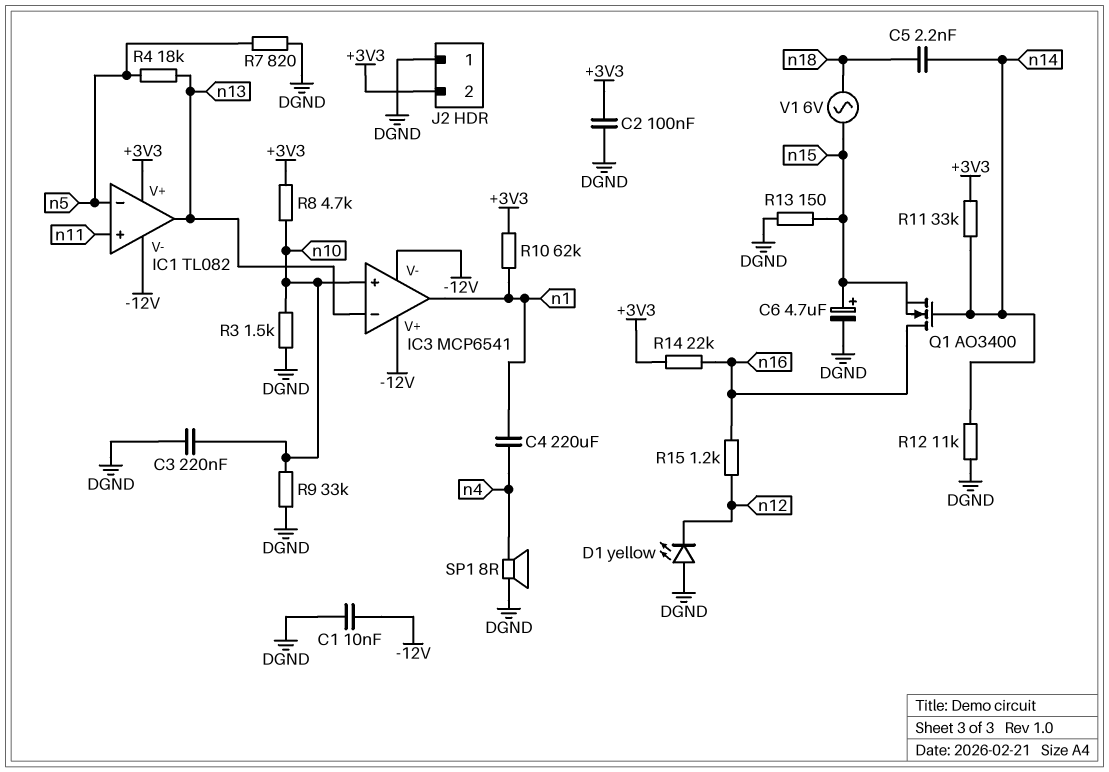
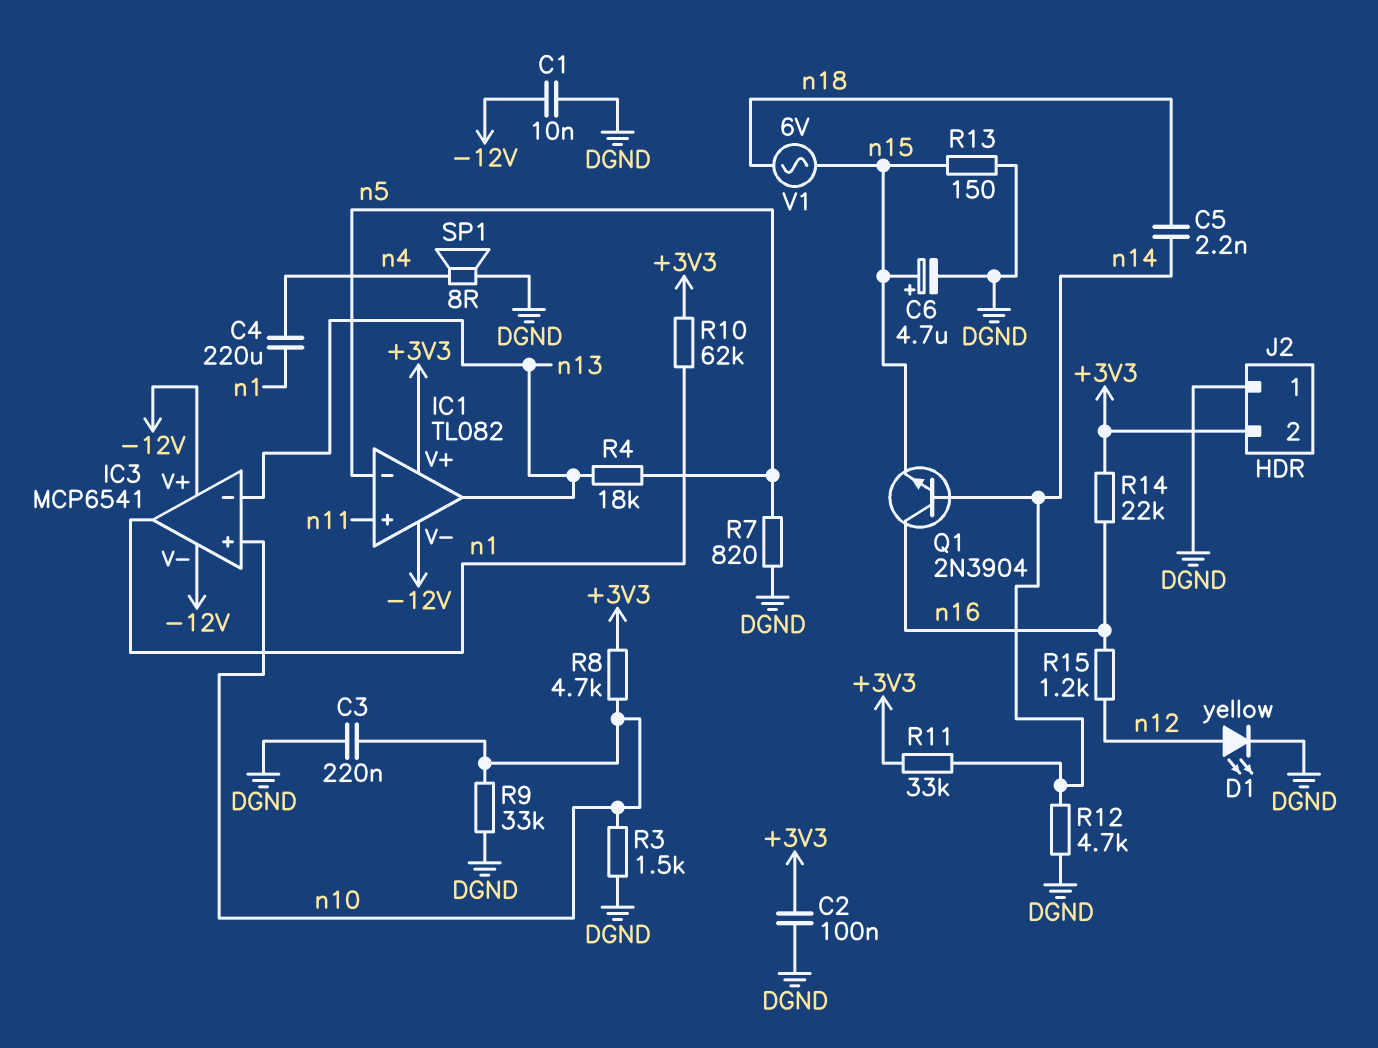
D1: LED yellow (A DGND, K n12) -> LED yellow (A n12, K DGND)
Q1: NMOS AO3400 (G n14, D n16, S n15) -> NPN 2N3904 (B n14, C n16, E n15)
R12: 11k (DGND, n14) -> 4.7k (DGND, n14)

